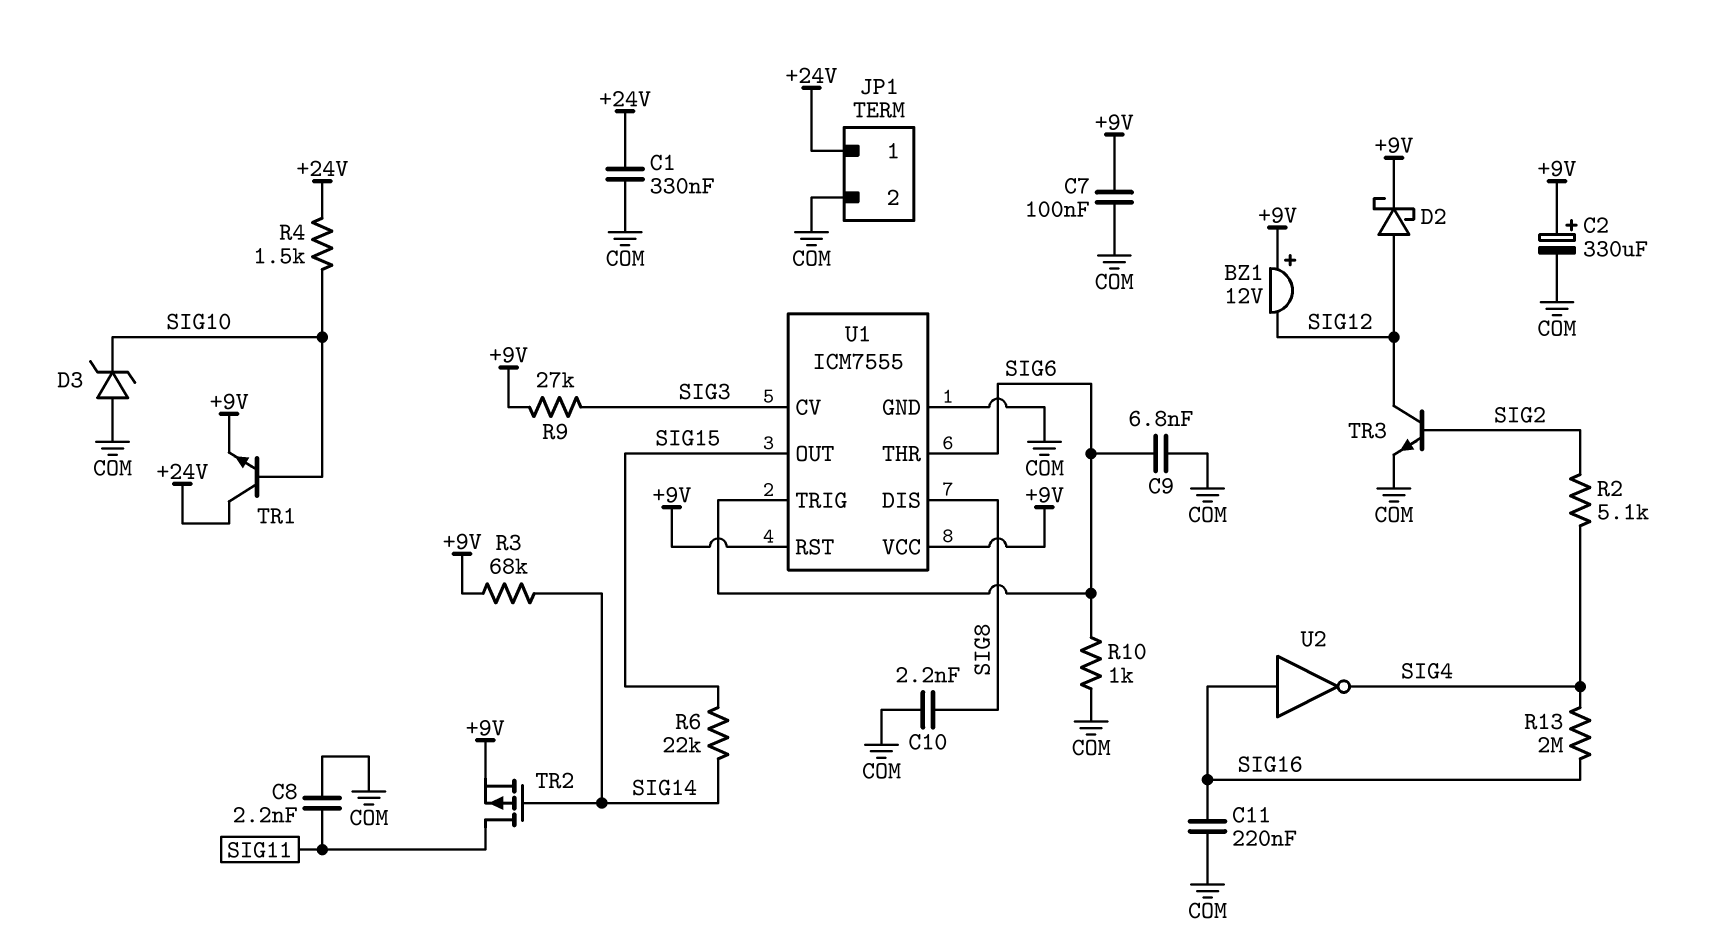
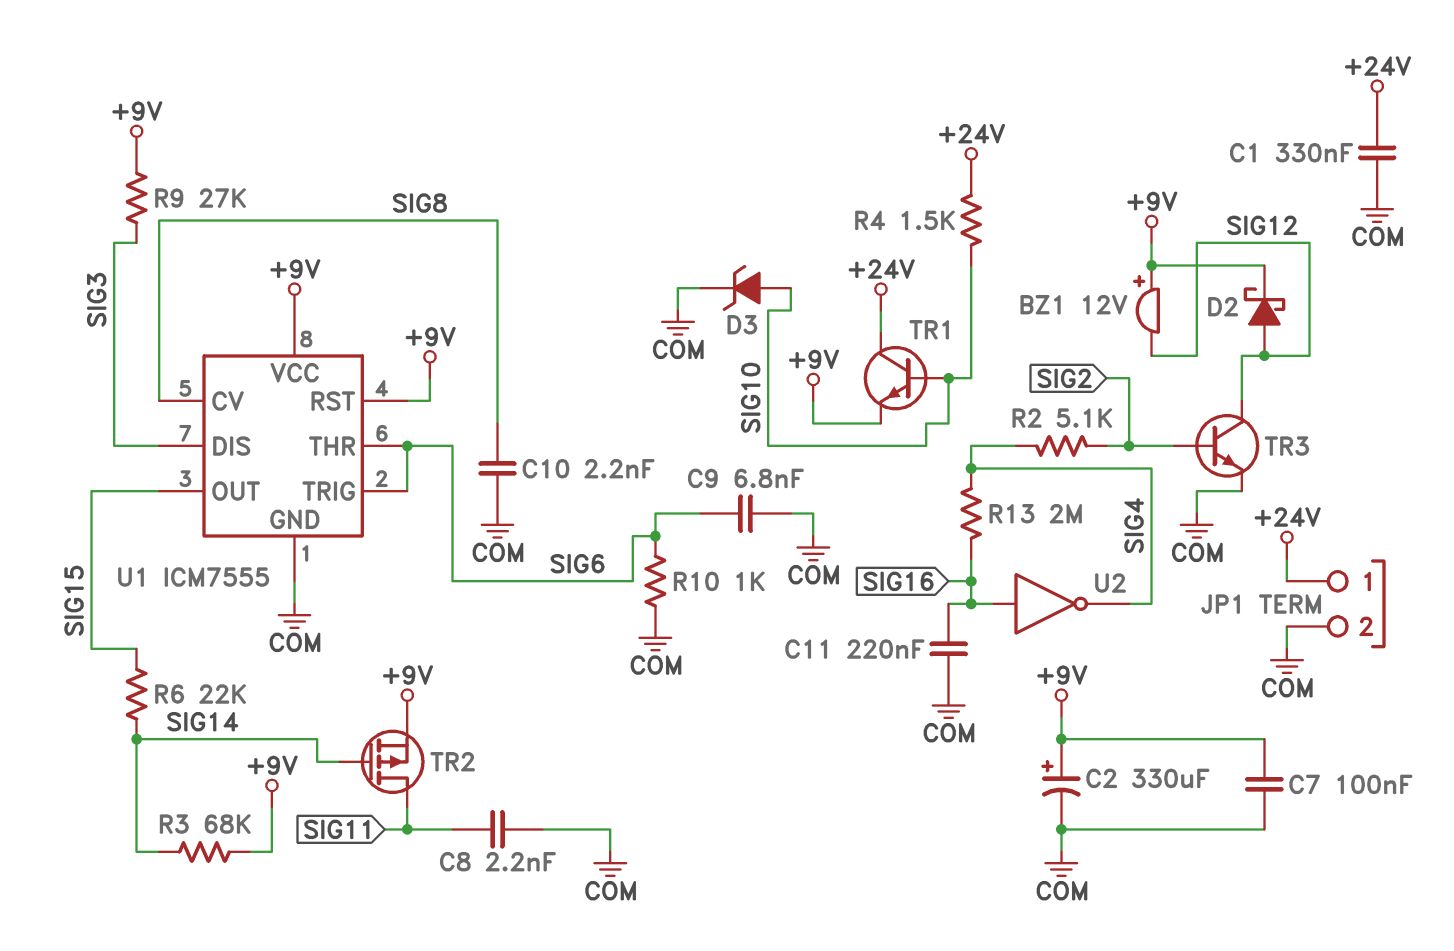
D3: zener (A COM, K SIG10) -> zener (A SIG10, K COM)
U1 pin CV: SIG3 -> SIG8
U1 pin DIS: SIG8 -> SIG3

